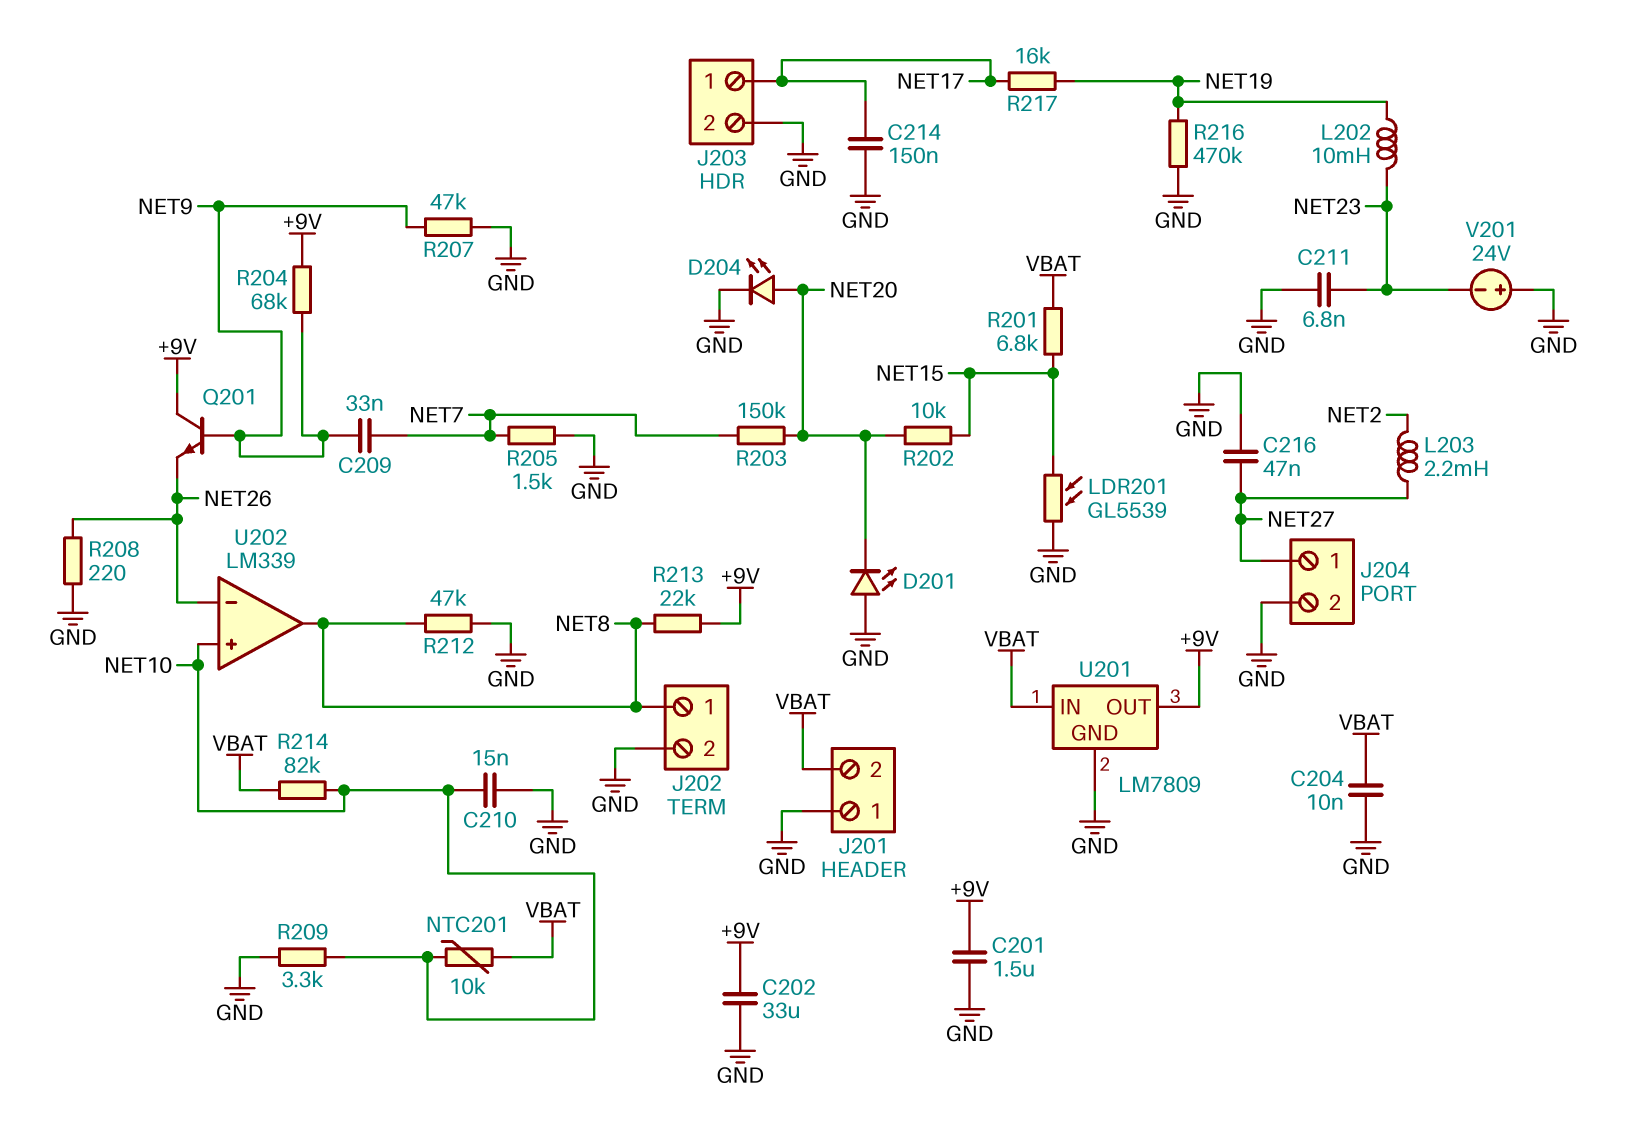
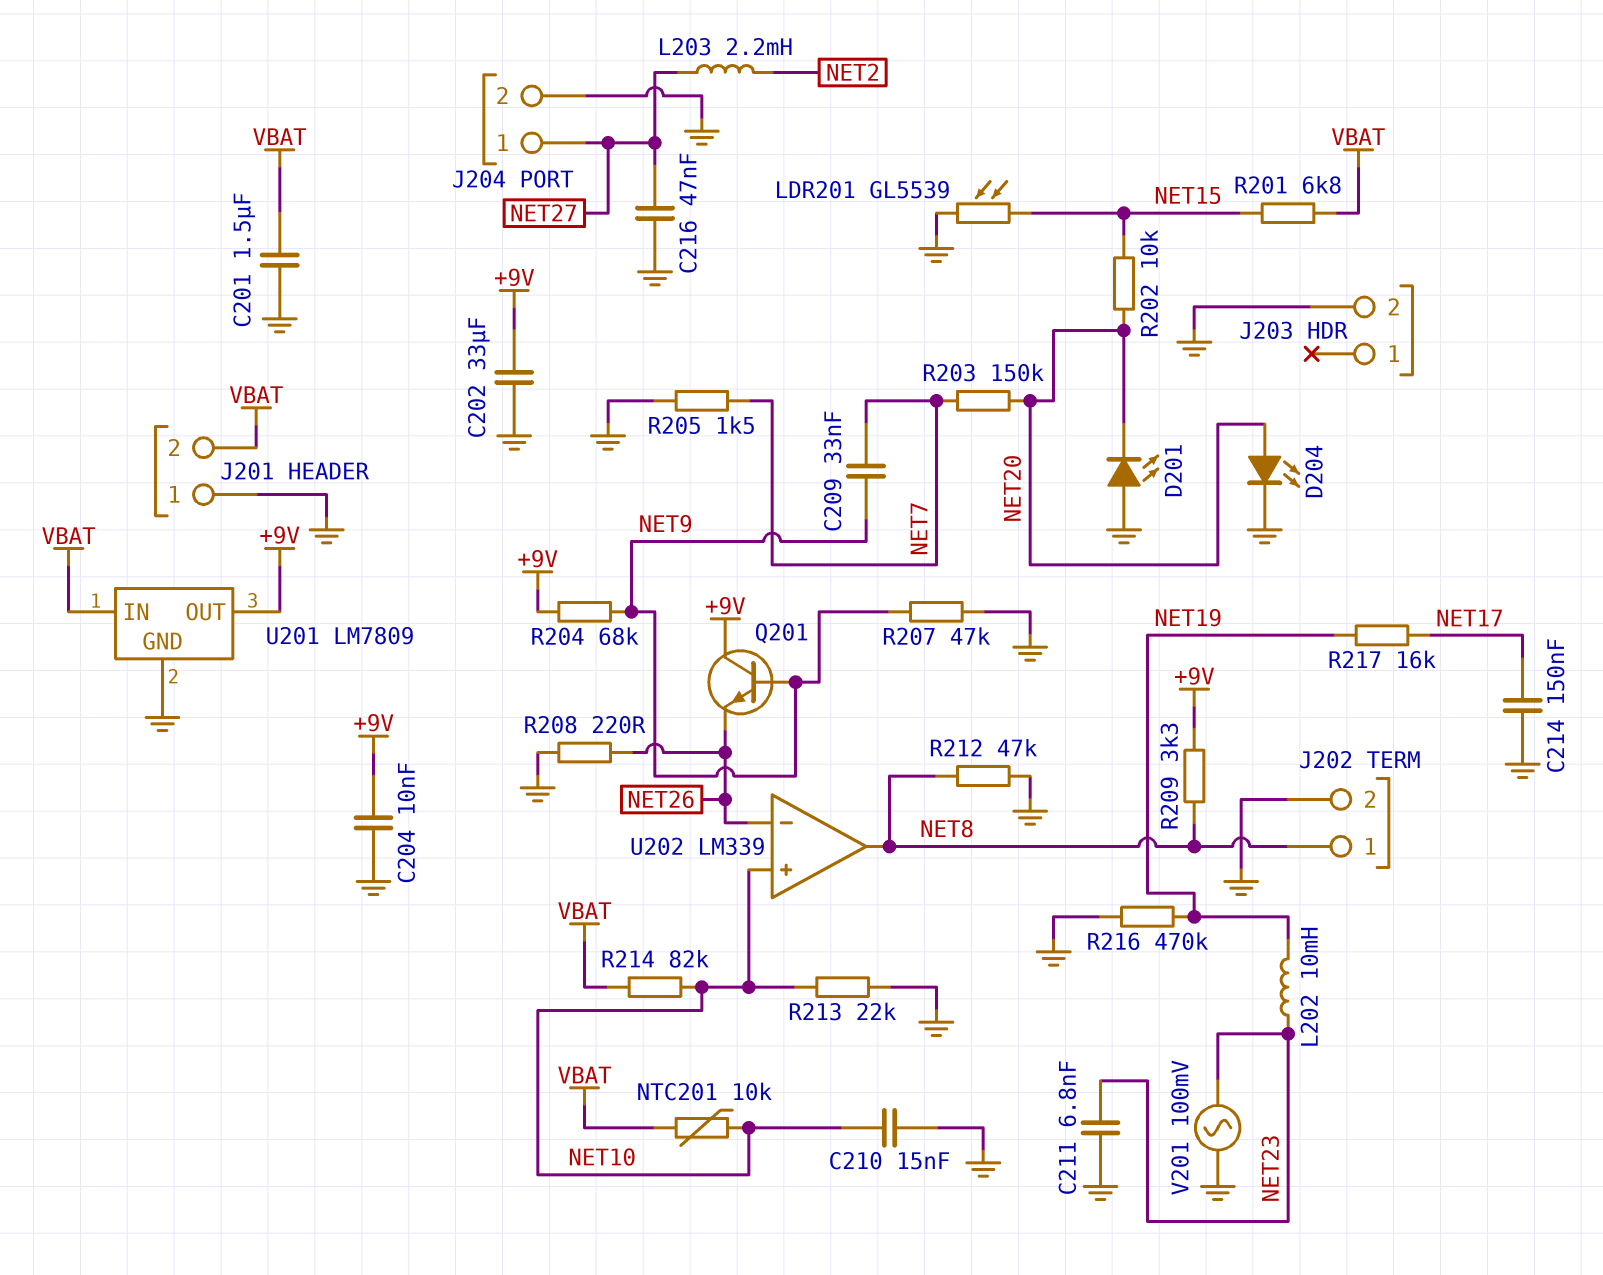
C201: 1.5uF (+9V, GND) -> 1.5uF (GND, VBAT)
C204: 10nF (GND, VBAT) -> 10nF (+9V, GND)
J203 pin 1: NET17 -> none
R209: 3.3k (GND, NET10) -> 3.3k (+9V, NET8)
R213: 22k (+9V, NET8) -> 22k (GND, NET10)
V201: 24V (plus GND, minus NET23) -> AC 100mV (GND, NET23)

